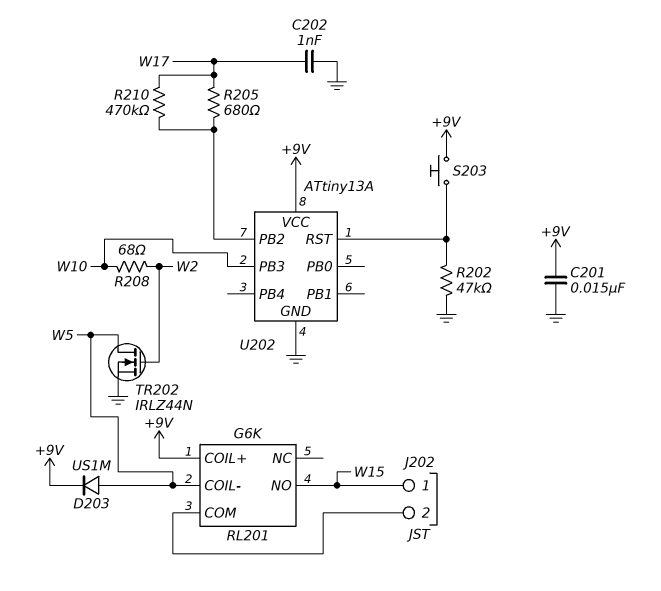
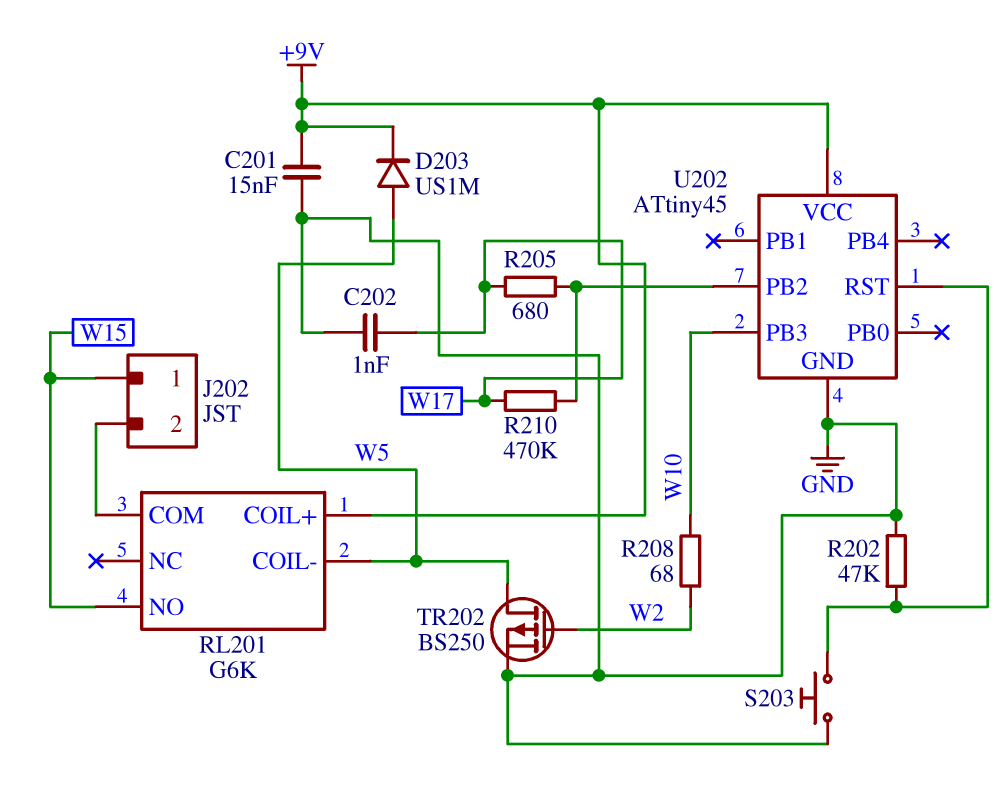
S203: button (+9V, U202/RST) -> button (GND, U202/RST)
TR202: NMOS IRLZ44N (G W2, D W5, S GND) -> PMOS BS250 (G W2, D W5, S GND)
U202: ATtiny13A -> ATtiny45

